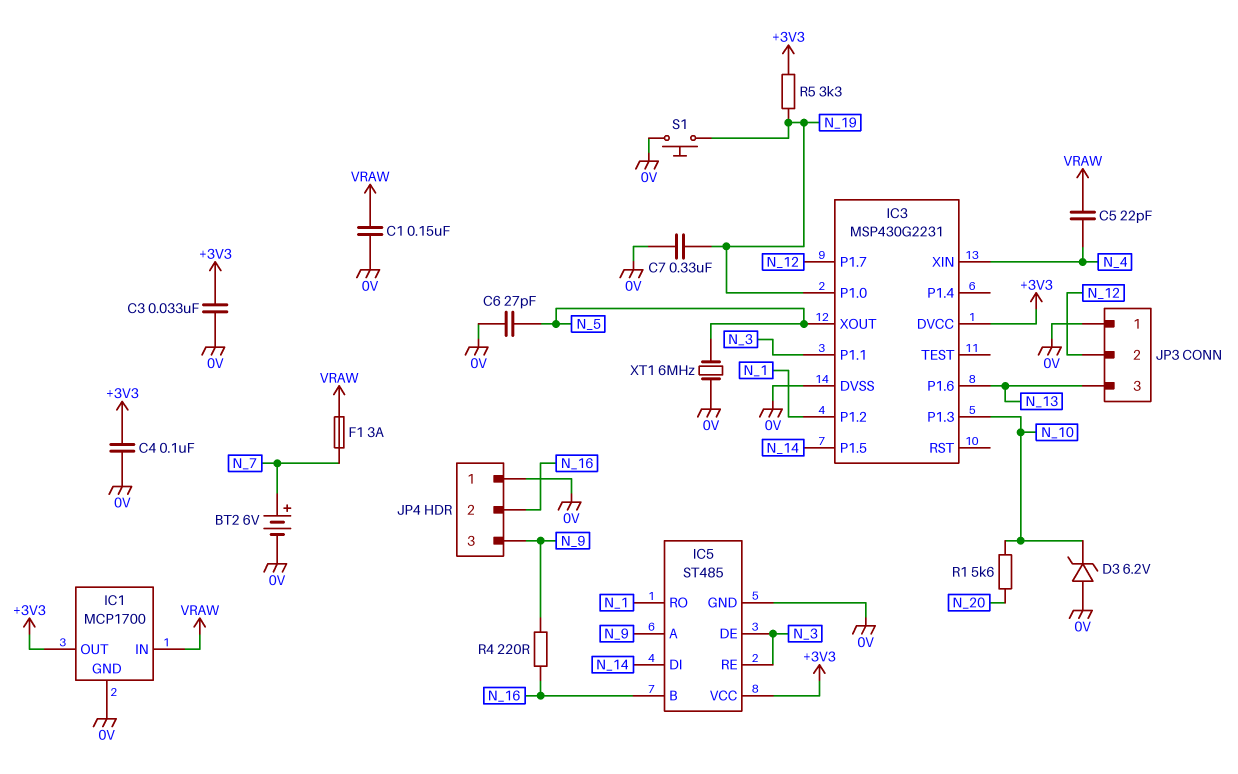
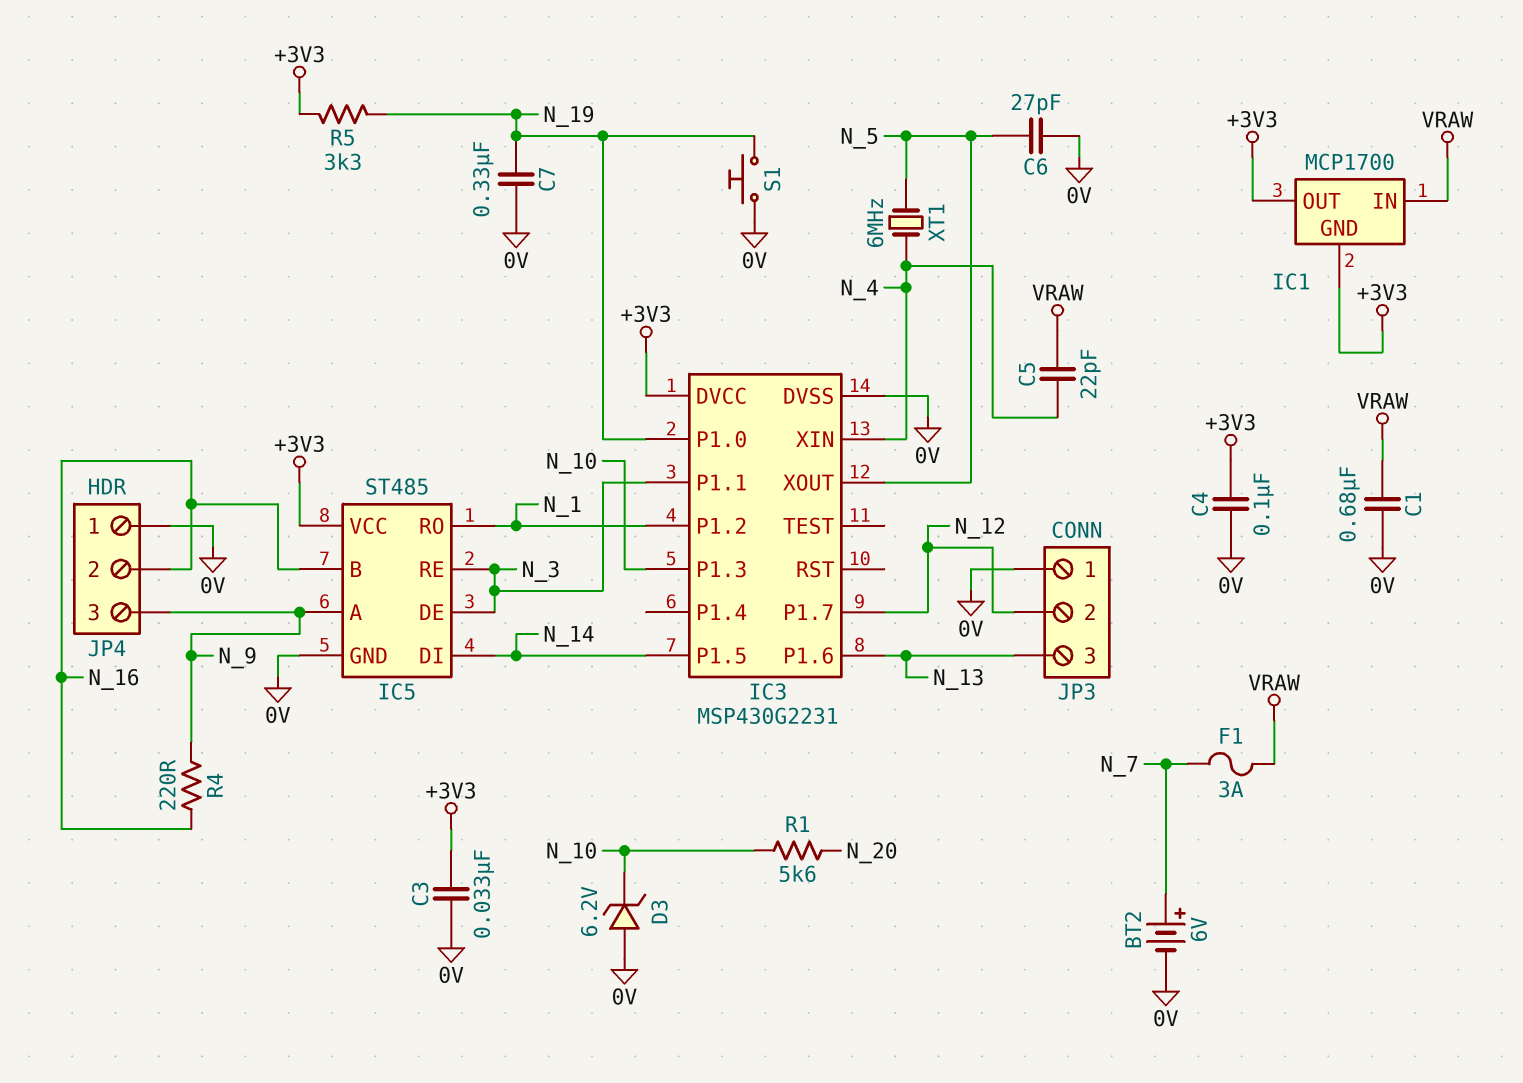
C1: 150nF (0V, VRAW) -> 680nF (0V, VRAW)
IC1 pin GND: 0V -> +3V3
XT1: 6MHz (0V, N_5) -> 6MHz (N_4, N_5)

